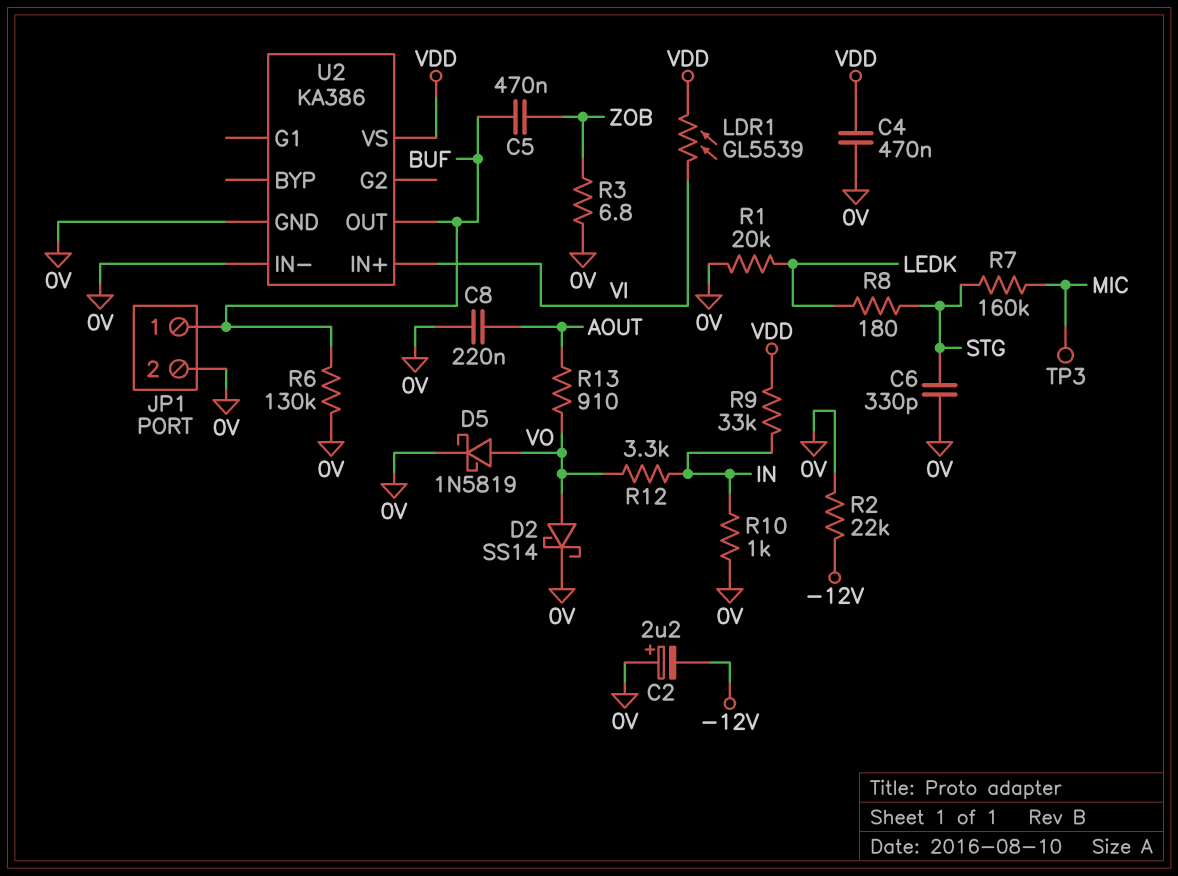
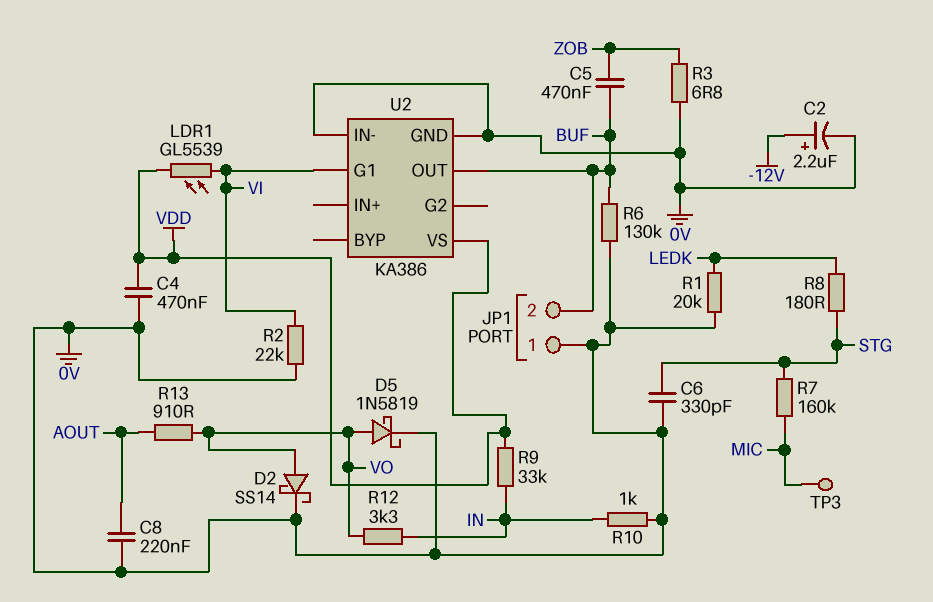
C2: 2.2uF (plus 0V, minus -12V) -> 2.2uF (plus -12V, minus 0V)
JP1 pin 1: BUF -> 0V
JP1 pin 2: 0V -> BUF
R2: 22k (-12V, 0V) -> 22k (0V, VI)
U2 pin G1: none -> VI
U2 pin IN+: VI -> none

